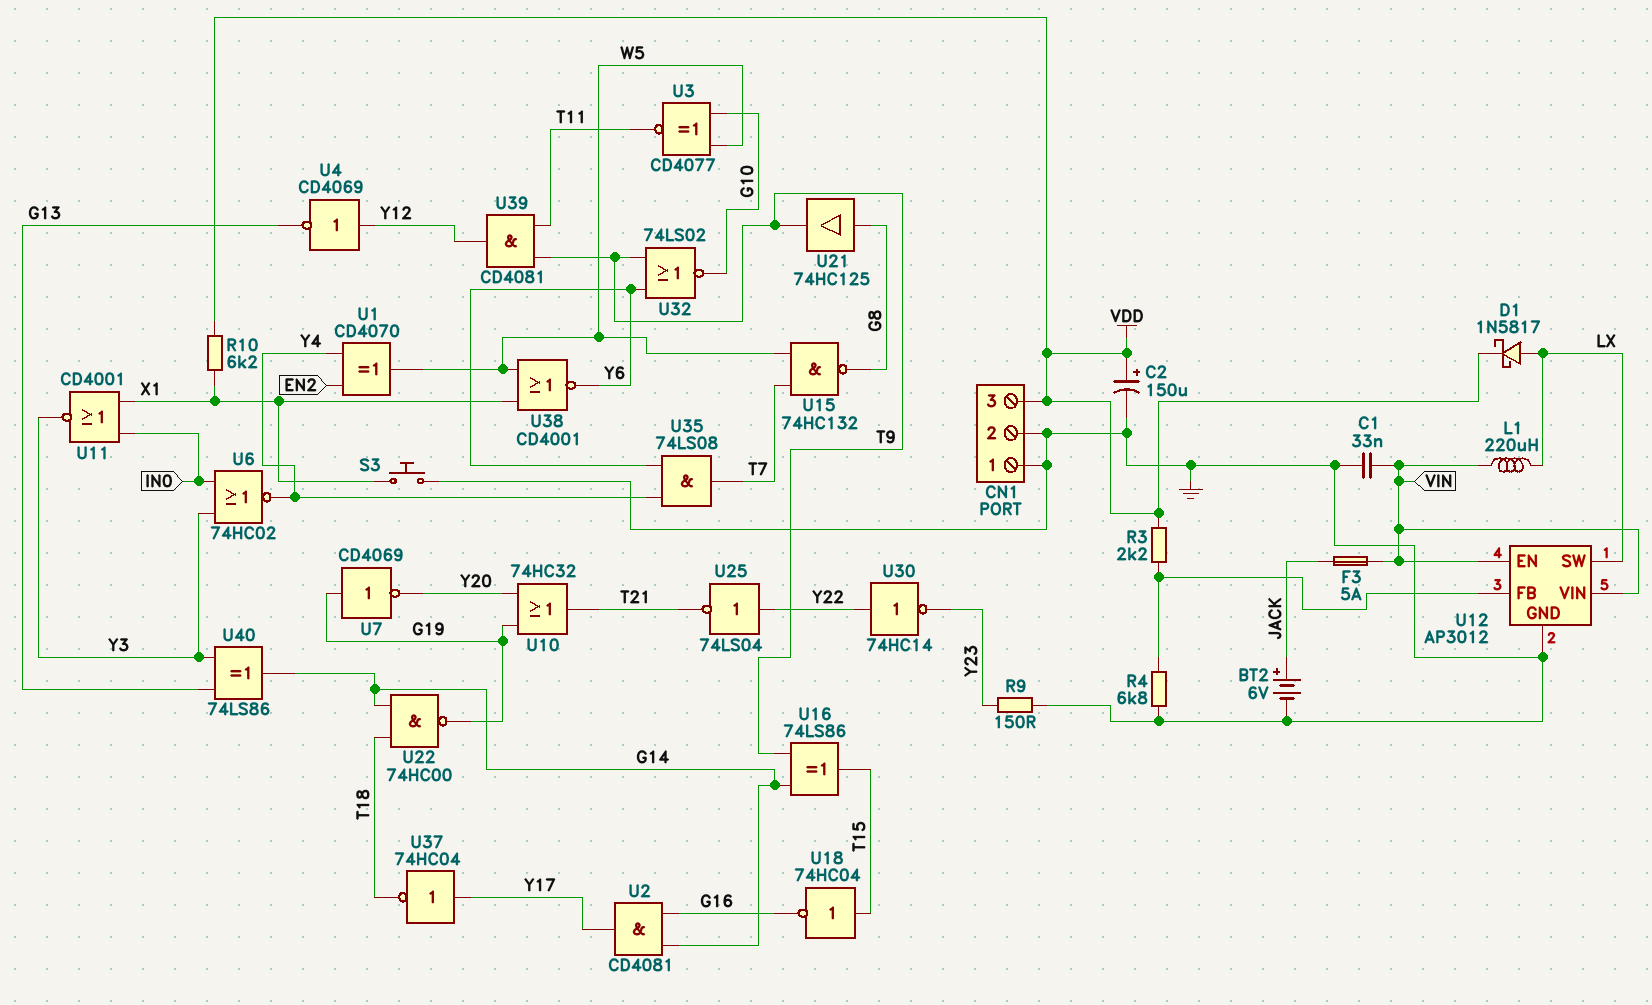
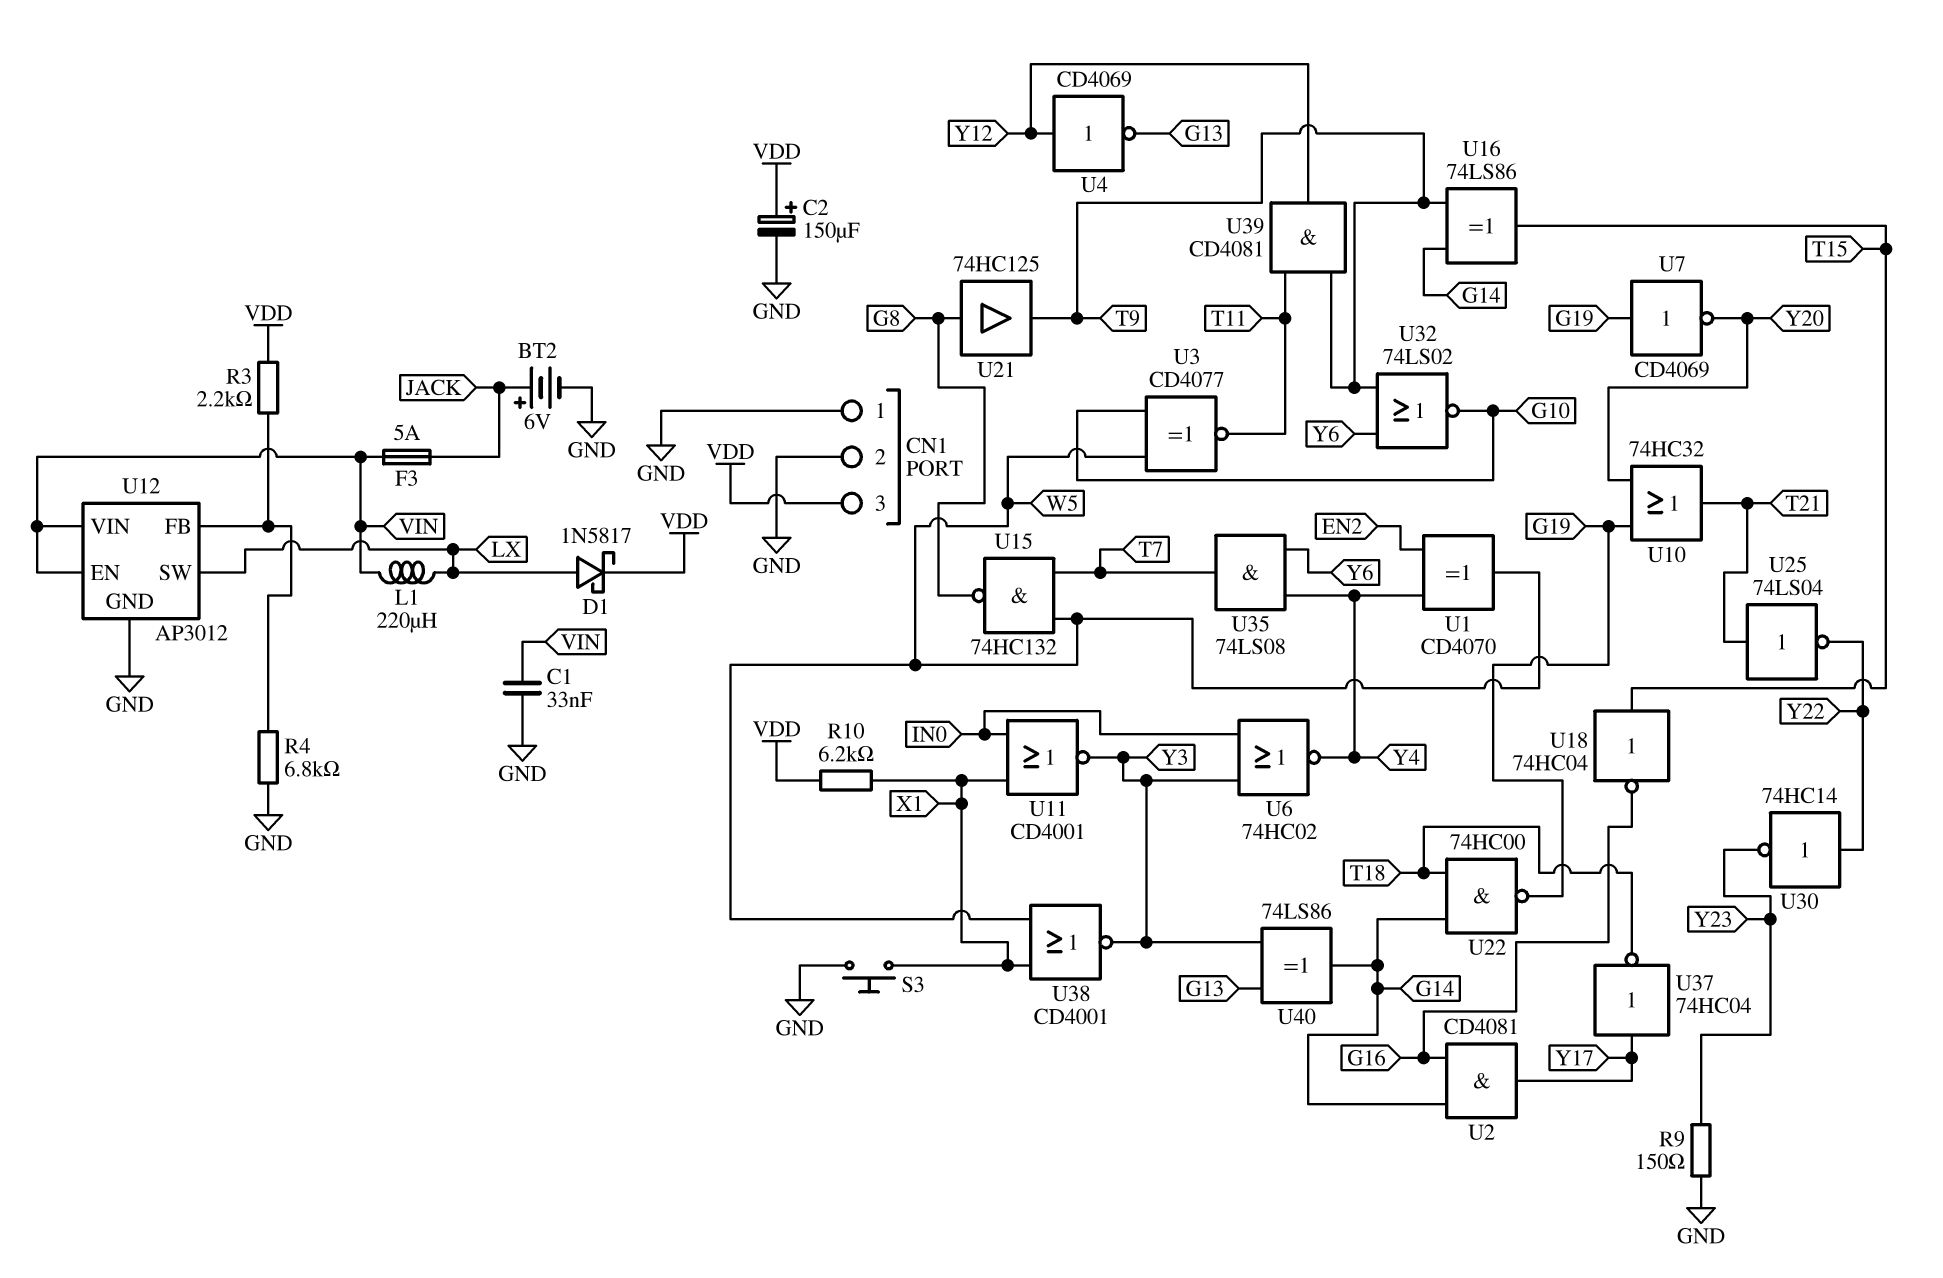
U25: NOT 74LS04 (in Y22, out T21) -> NOT 74LS04 (in T21, out Y22)
U38: NOR CD4001 (in W5, in X1, out Y6) -> NOR CD4001 (in W5, in X1, out Y3)

